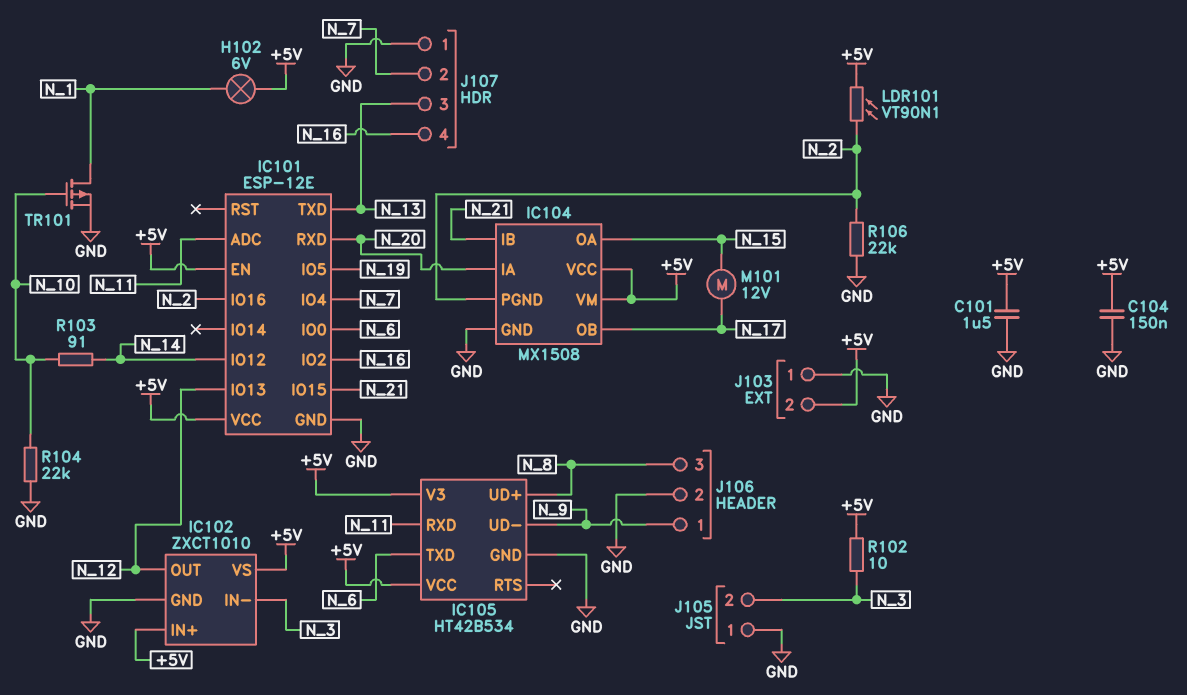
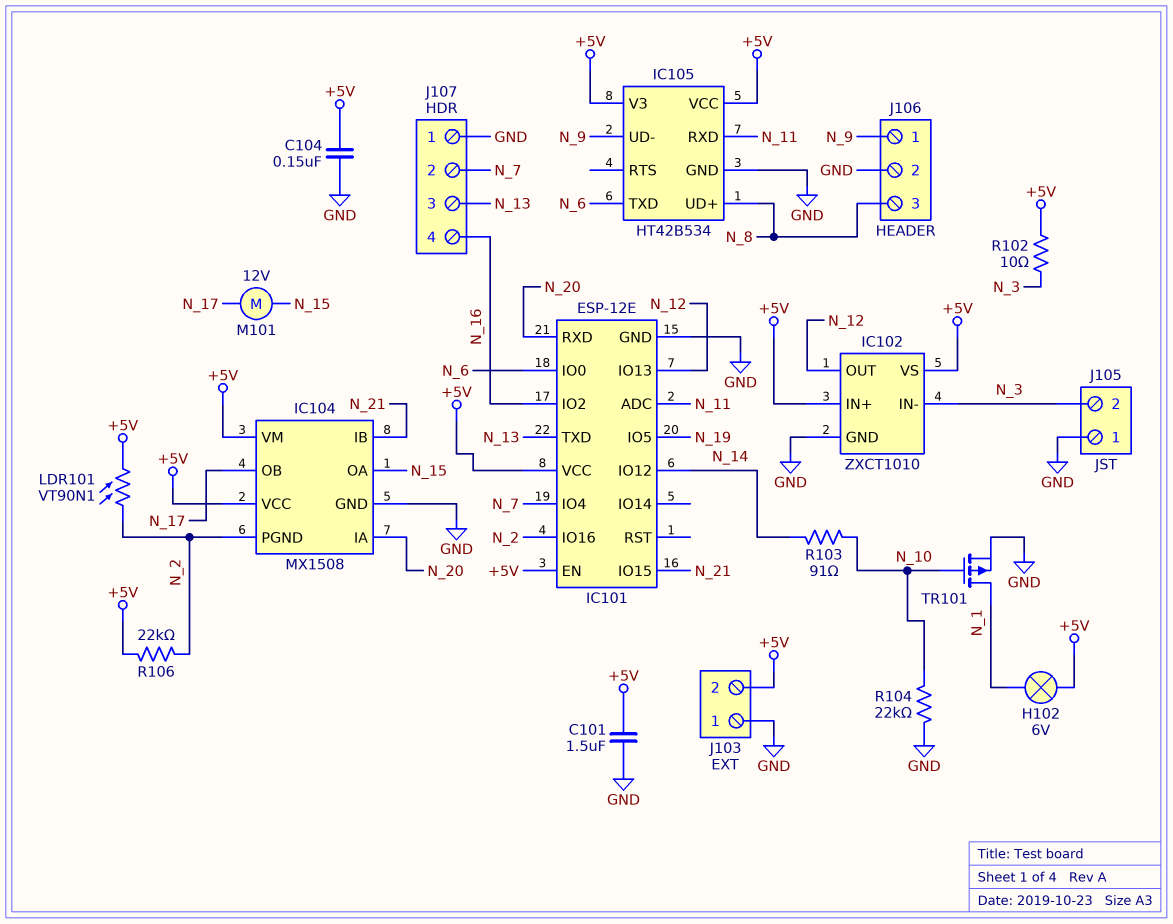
R106: 22k (GND, N_2) -> 22k (+5V, N_2)

